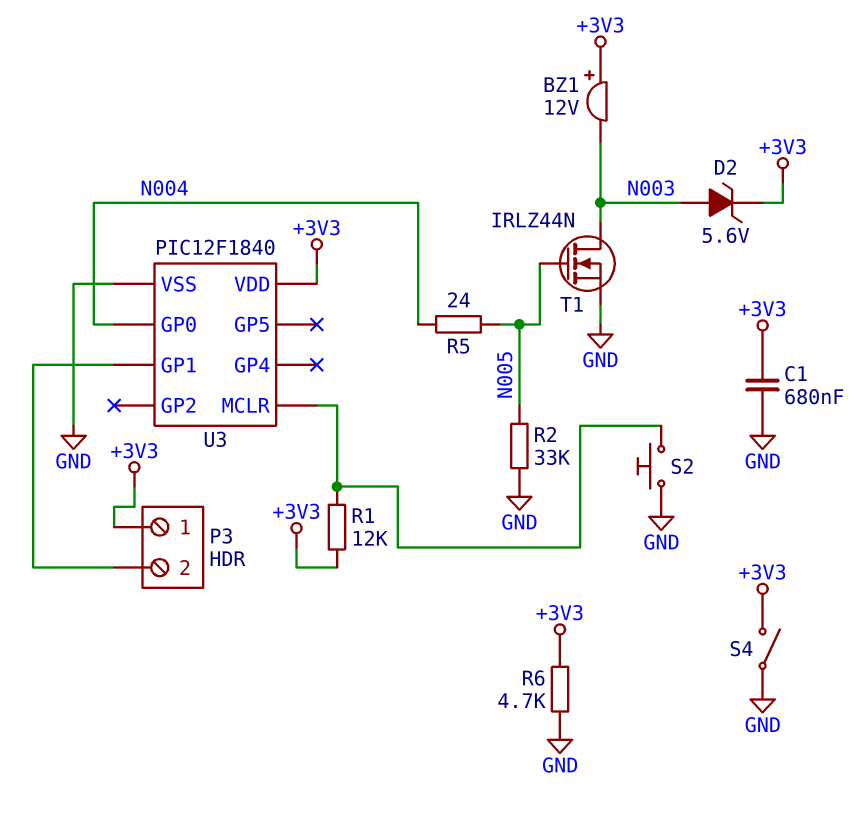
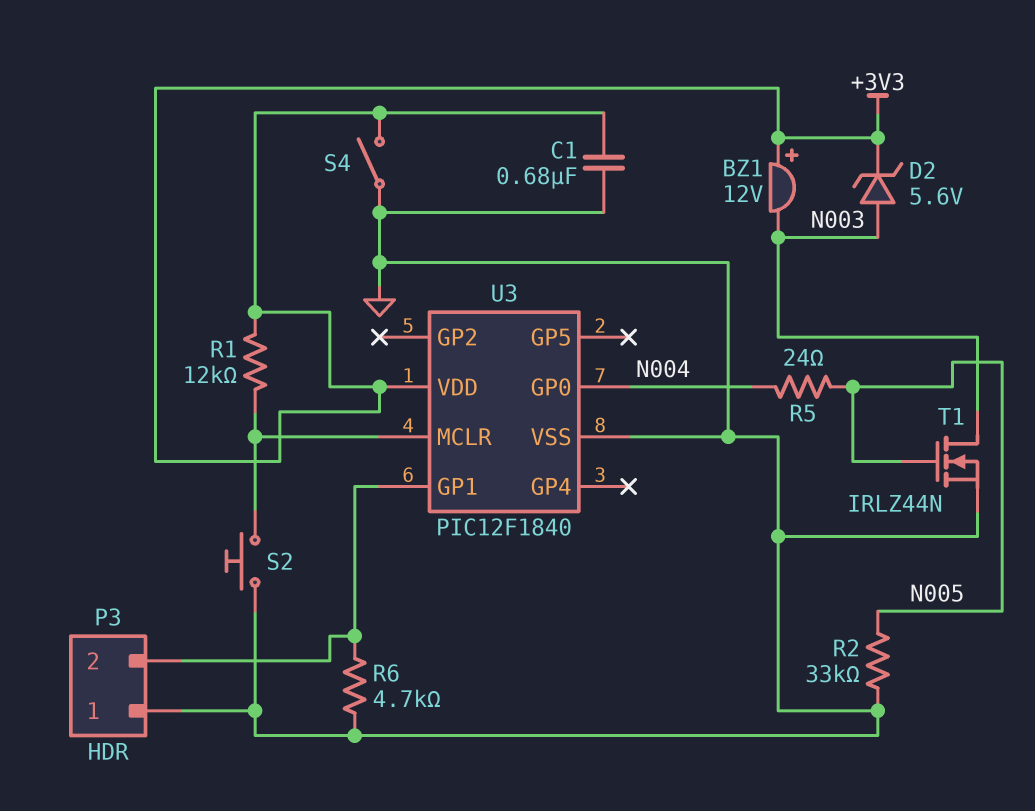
P3 pin 1: +3V3 -> GND
R6: 4.7k (+3V3, GND) -> 4.7k (GND, P3/2)

